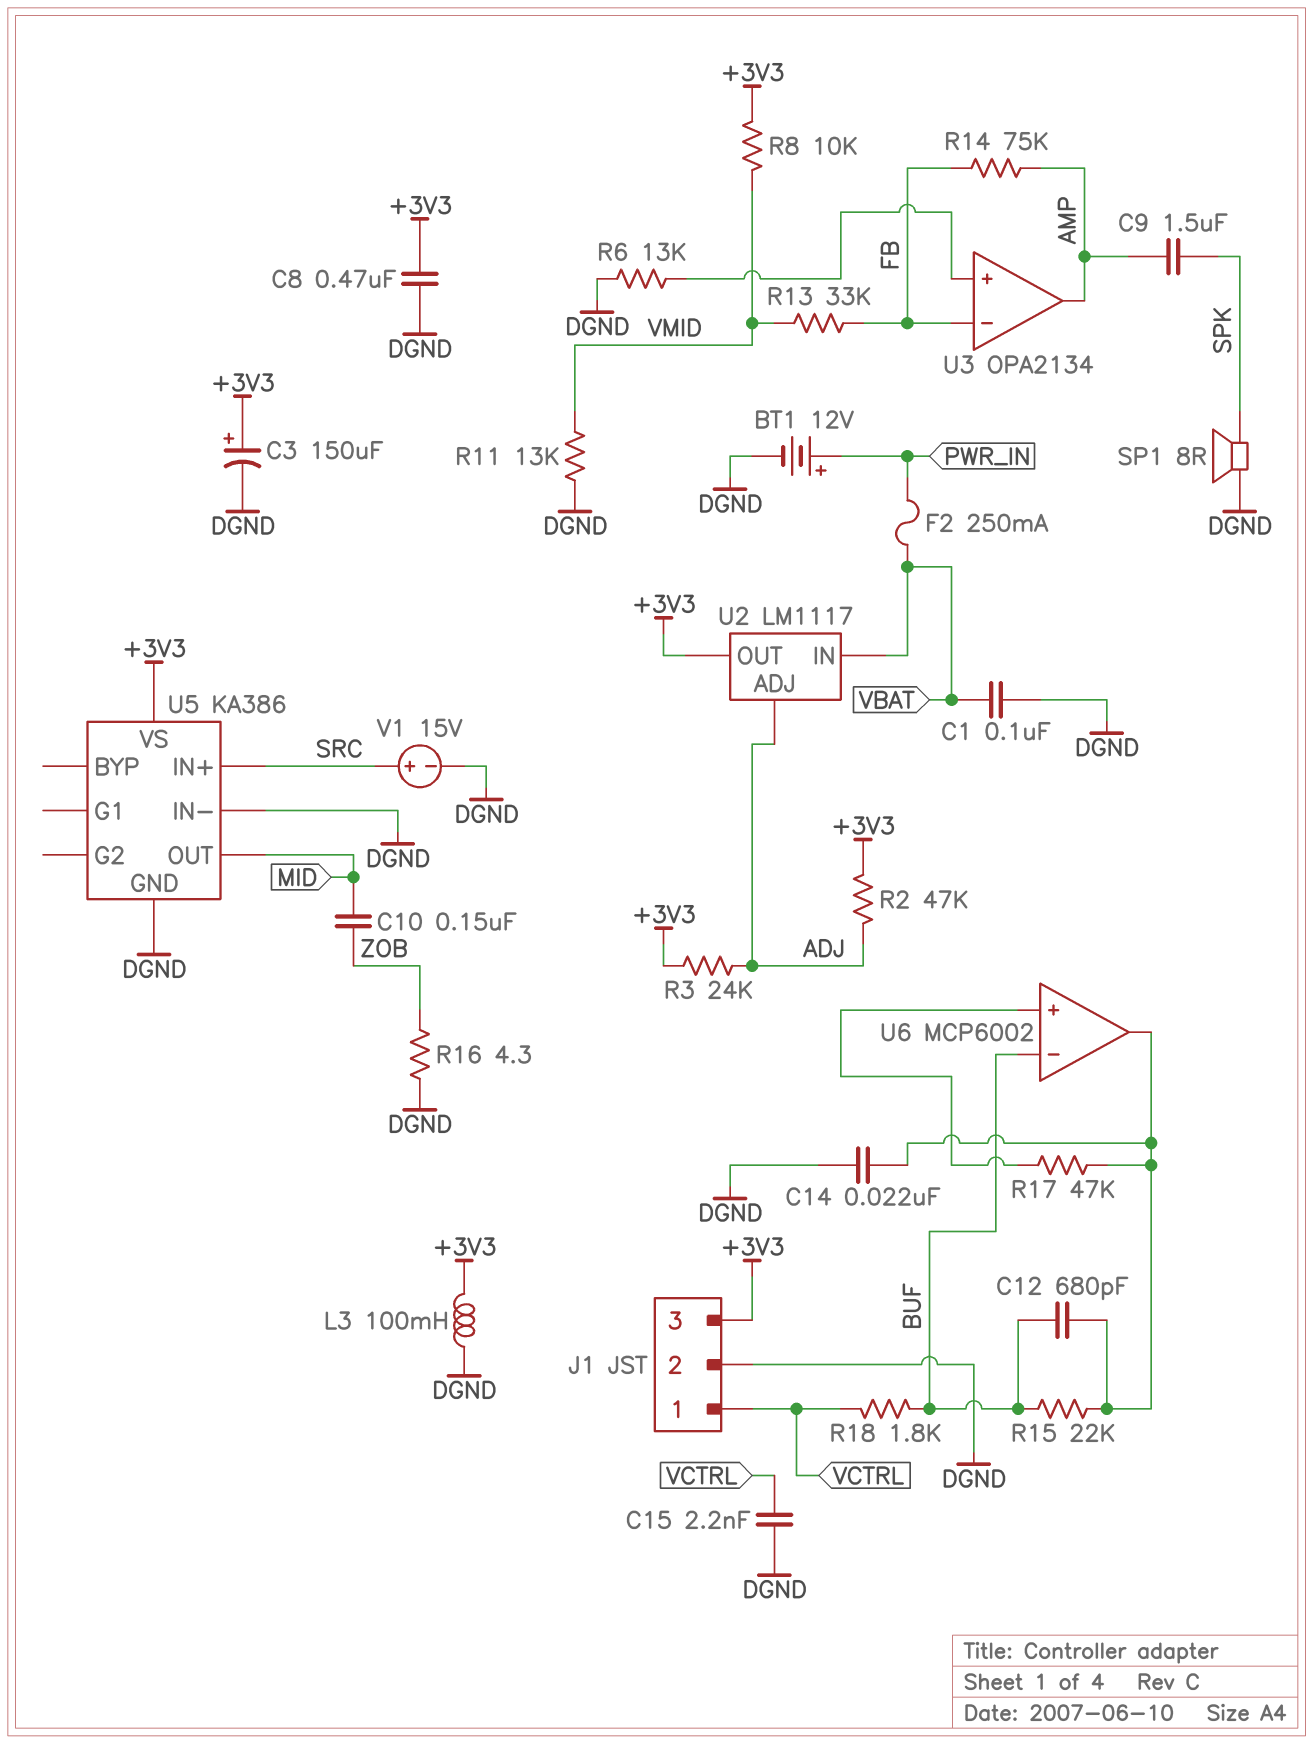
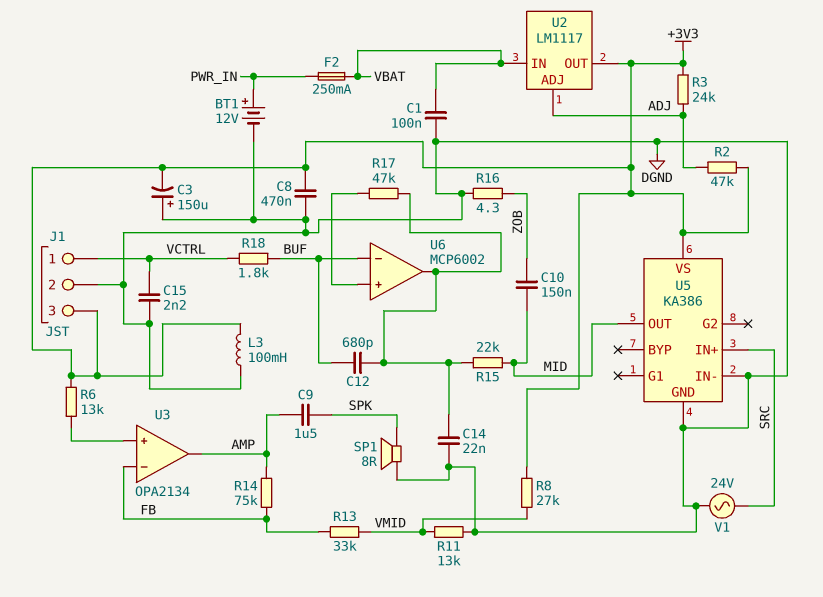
C3: 150uF (plus +3V3, minus DGND) -> 150uF (plus DGND, minus +3V3)
R6: 13k (DGND, U3/in+) -> 13k (+3V3, U3/in+)
R8: 10k (+3V3, VMID) -> 27k (+3V3, VMID)
R15: 22k (BUF, U6/out) -> 22k (MID, U6/out)
V1: 15V (plus SRC, minus DGND) -> AC 24V (DGND, SRC)

